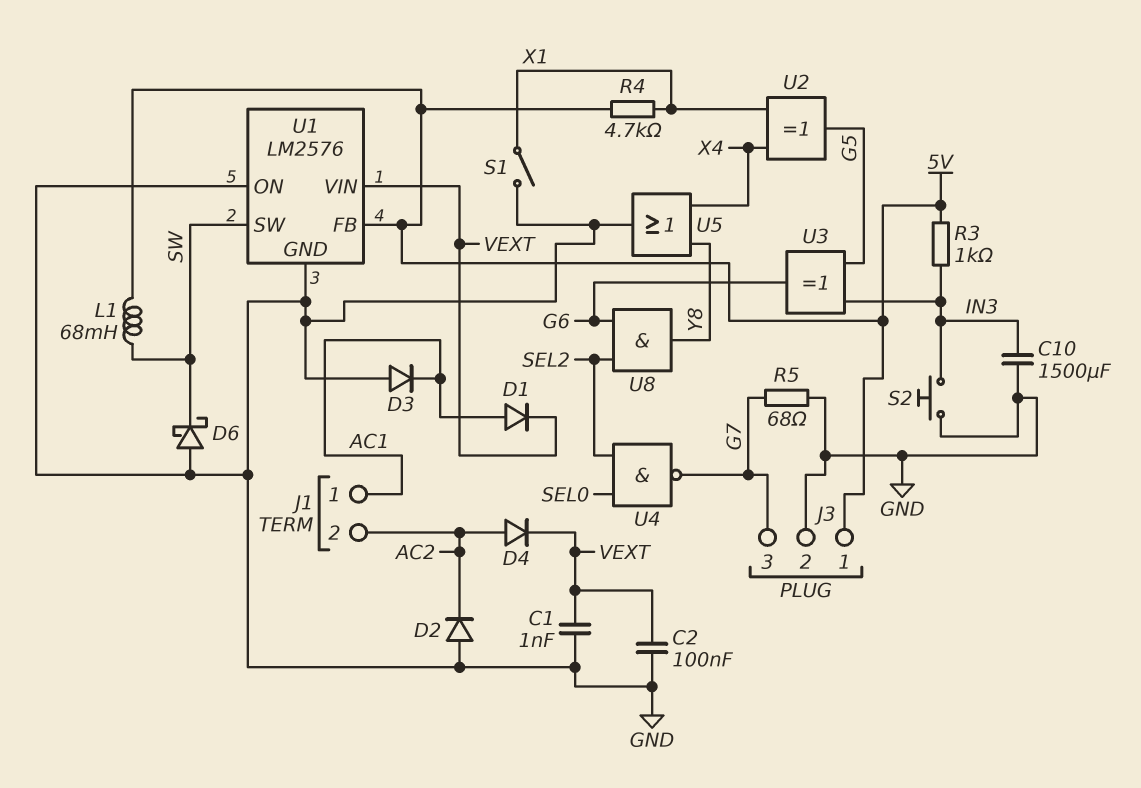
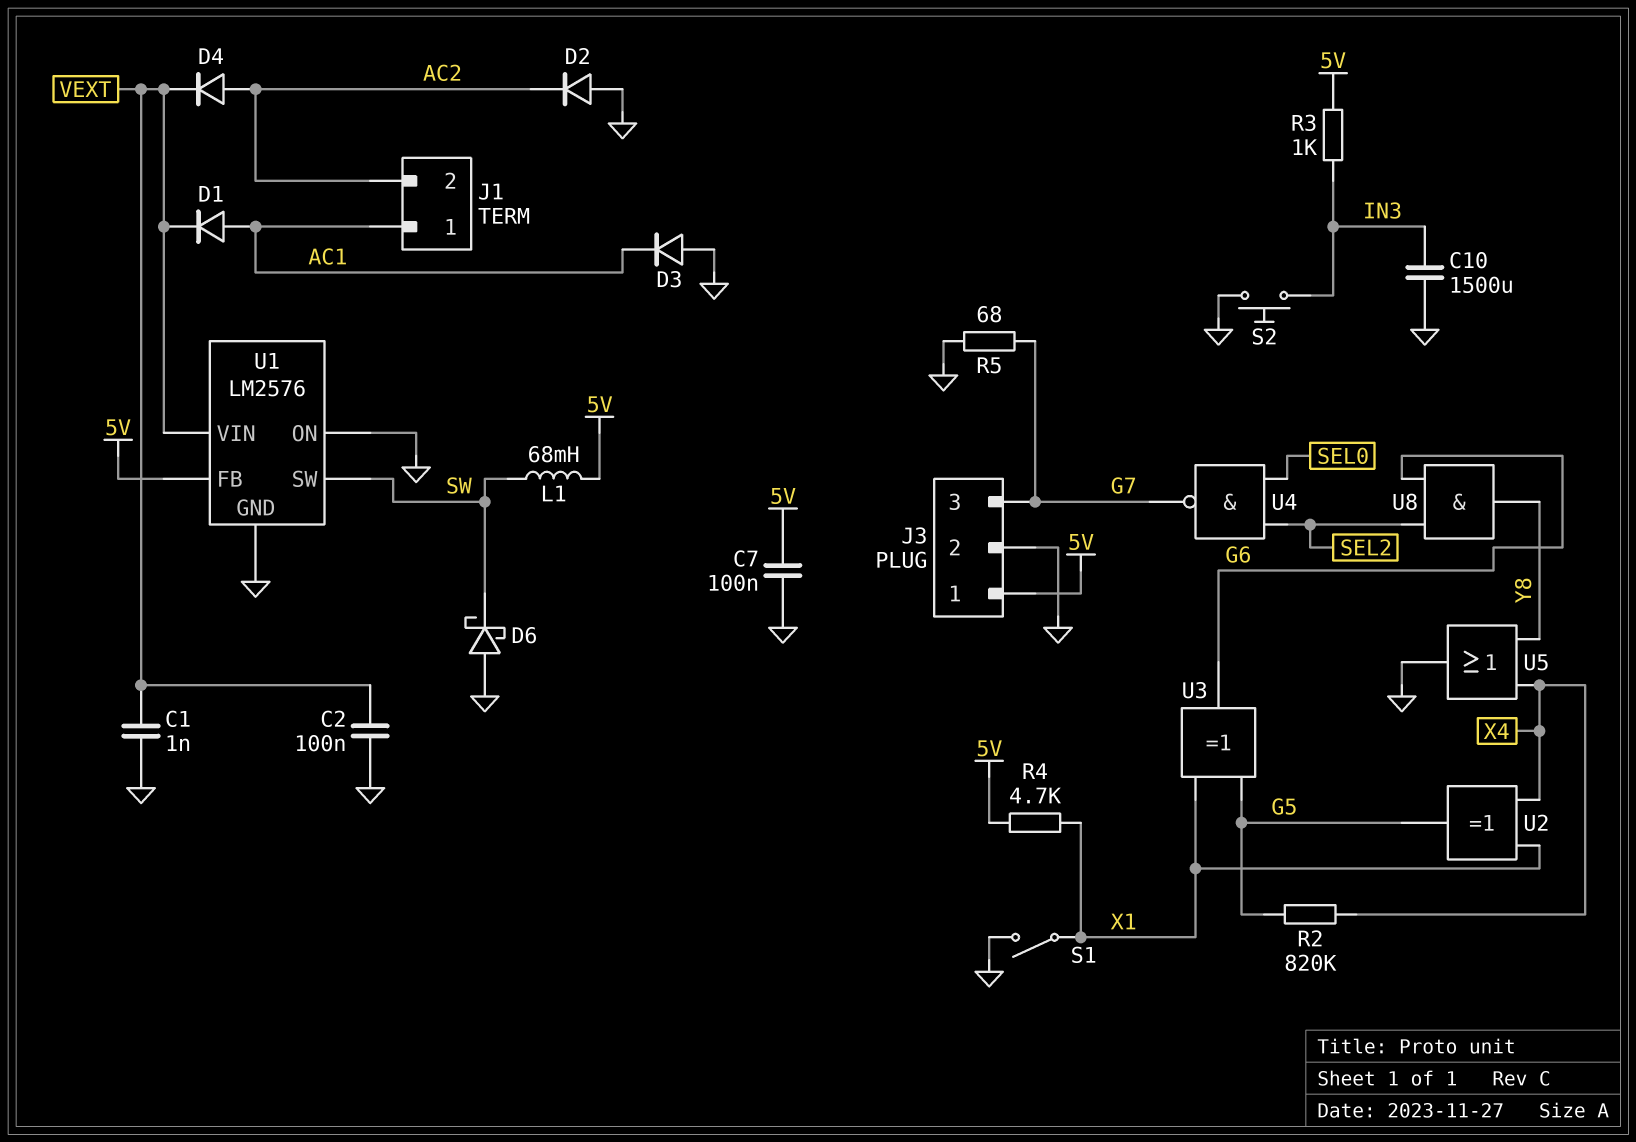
C7: none -> 100nF (5V, GND)
R2: none -> 820k (G5, X4)
U3: XOR (in G5, in IN3, out G6) -> XOR (in G5, in X1, out G6)

